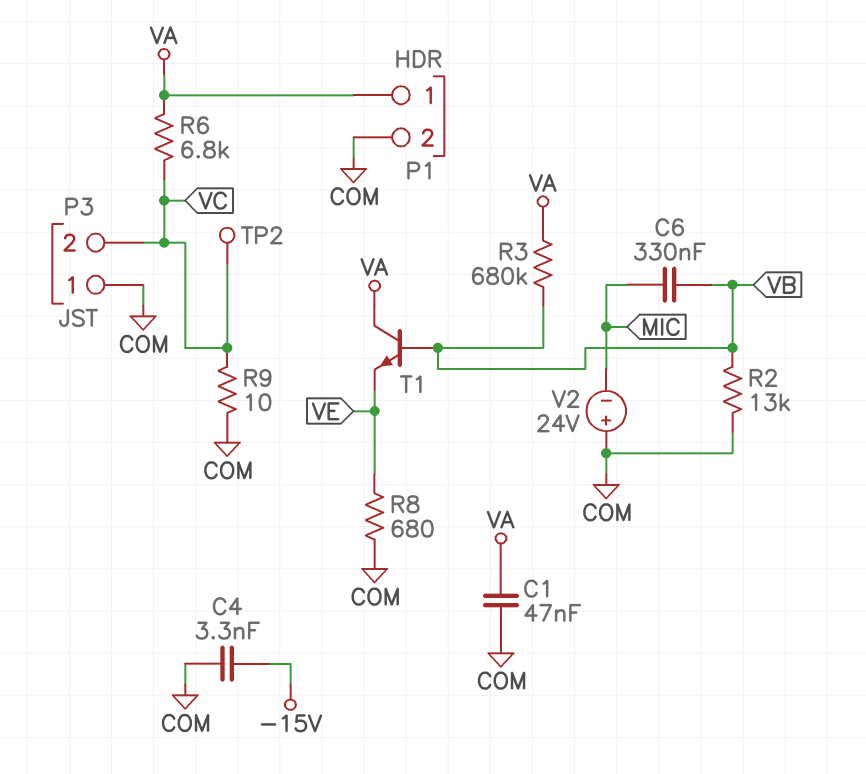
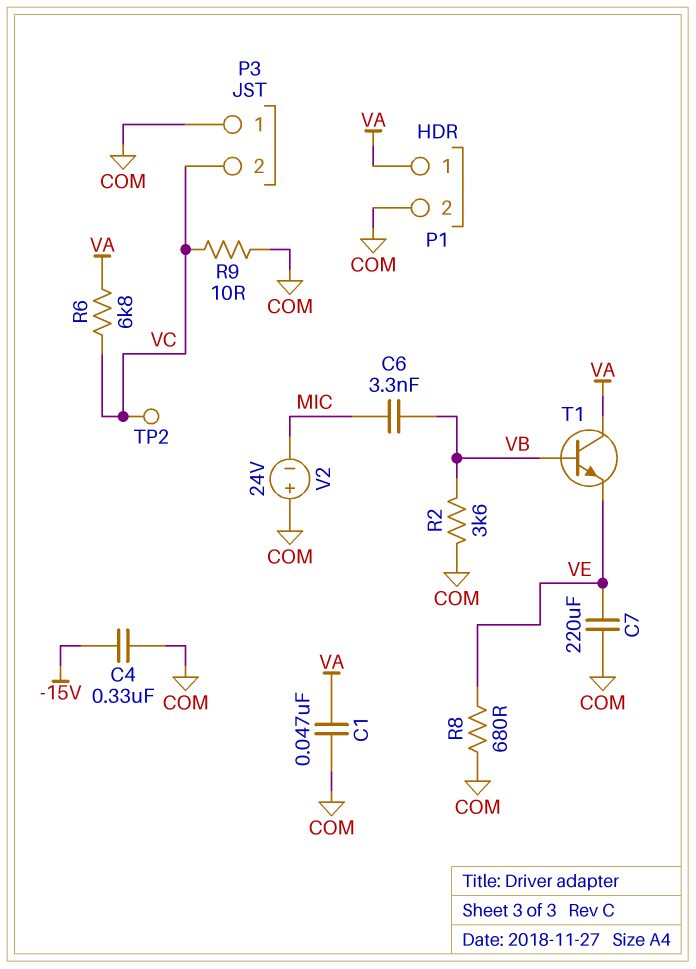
C4: 3.3nF (-15V, COM) -> 330nF (-15V, COM)
C6: 330nF (MIC, VB) -> 3.3nF (MIC, VB)
C7: none -> 220uF (COM, VE)
R2: 13k (COM, VB) -> 3.6k (COM, VB)
R3: 680k (VA, VB) -> none

